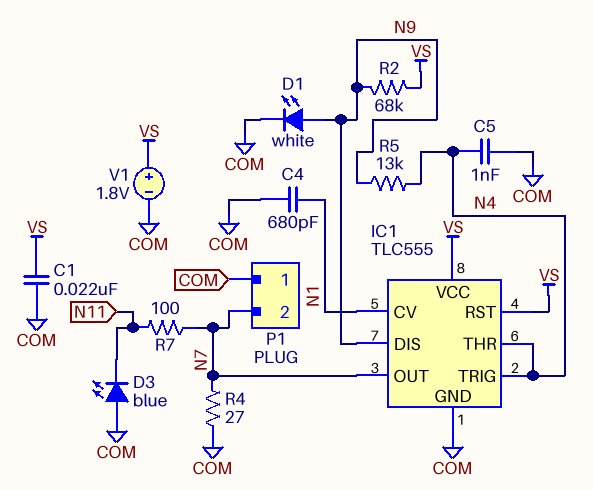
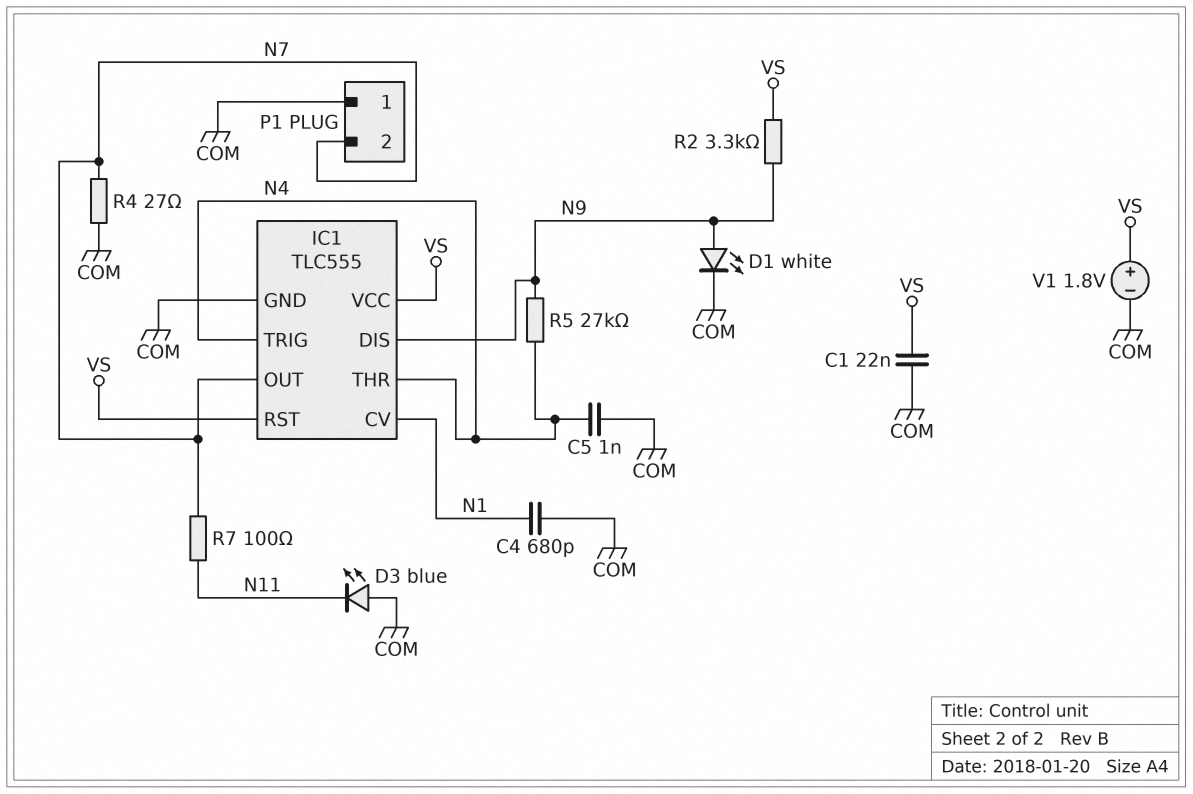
R2: 68k (N9, VS) -> 3.3k (N9, VS)
R5: 13k (N4, N9) -> 27k (N4, N9)

